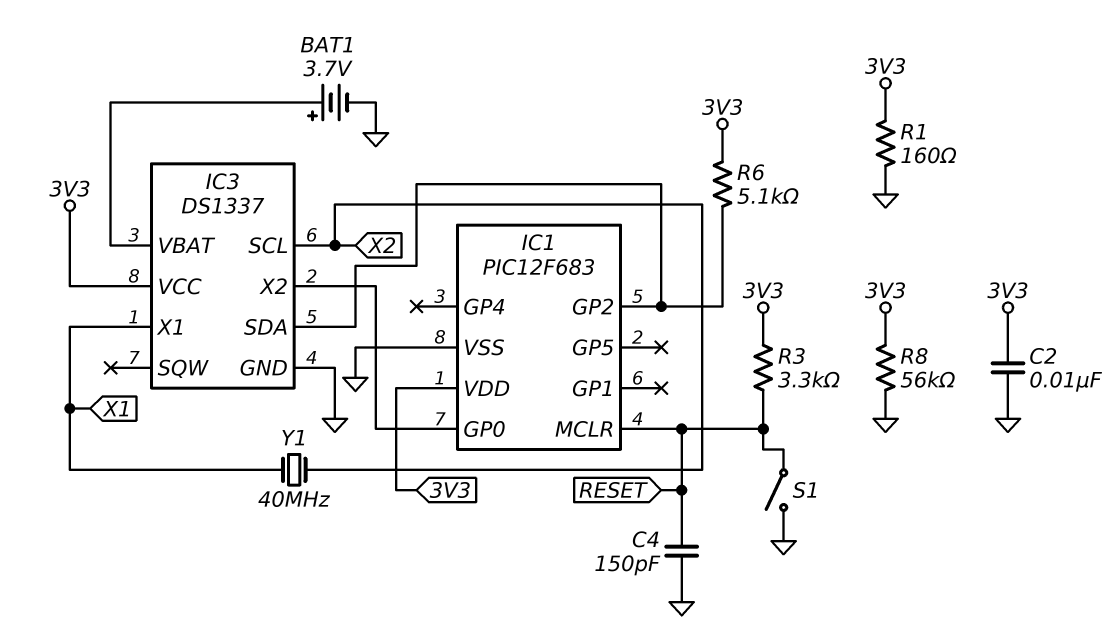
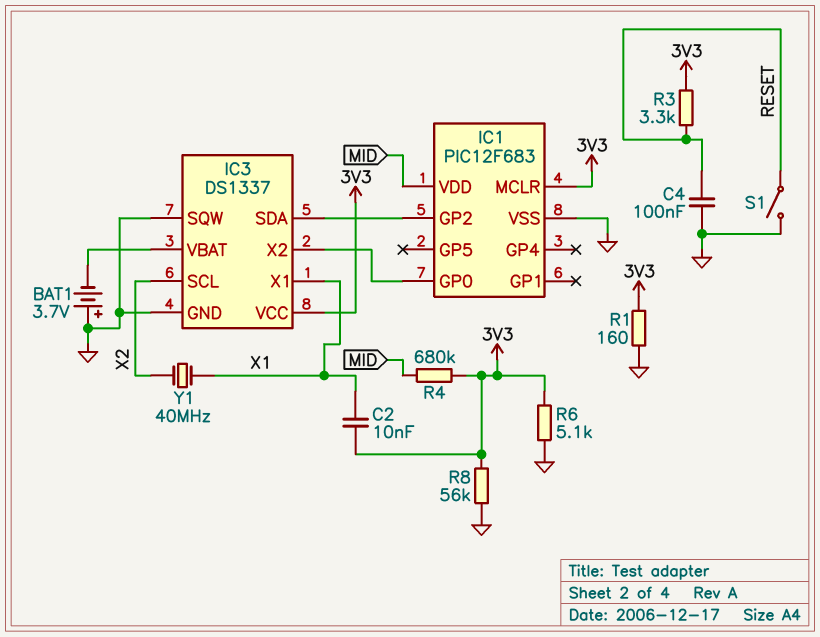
BAT1: 3.7V (plus IC3/VBAT, minus GND) -> 3.7V (plus GND, minus IC3/VBAT)
C2: 10nF (3V3, GND) -> 10nF (3V3, X1)
C4: 150pF (GND, RESET) -> 100nF (GND, RESET)
IC1 pin MCLR: RESET -> 3V3
IC1 pin VDD: 3V3 -> MID
IC3 pin SQW: none -> GND
R4: none -> 680k (3V3, MID)
R6: 5.1k (3V3, IC1/GP2) -> 5.1k (3V3, GND)

